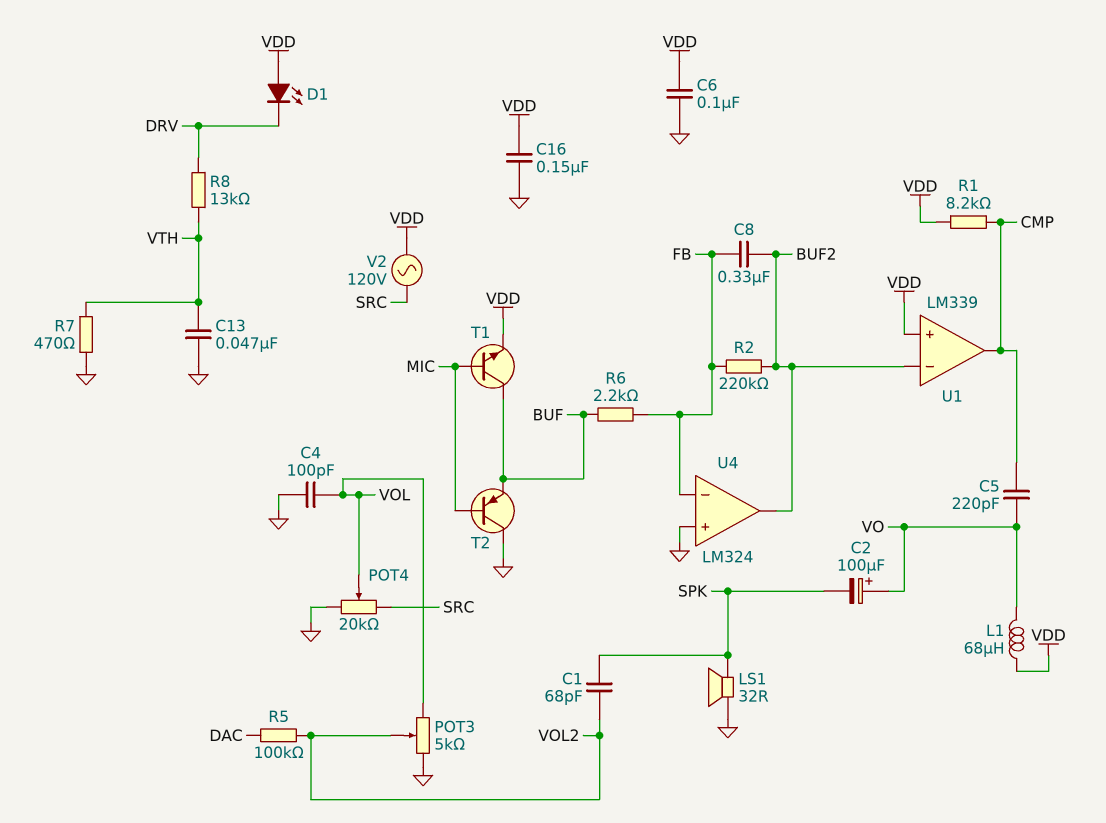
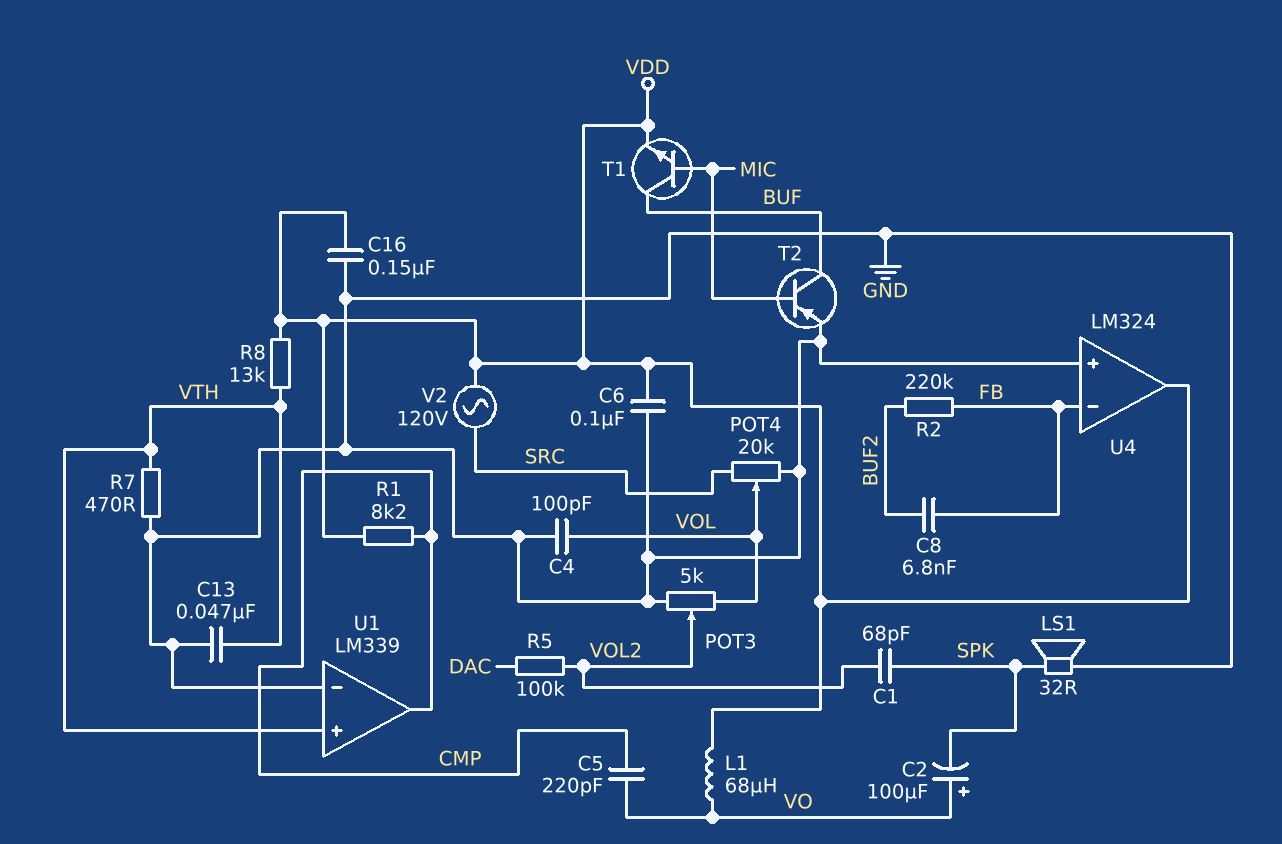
C8: 330nF (BUF2, FB) -> 6.8nF (BUF2, FB)
D1: LED (A VDD, K DRV) -> none
R6: 2.2k (BUF, FB) -> none
R8: 13k (DRV, VTH) -> 13k (VDD, VTH)
T2: PNP (B MIC, C GND, E BUF) -> PNP (B MIC, C BUF, E GND)
U1 pin in+: VDD -> VTH
U1 pin in-: BUF2 -> GND
U4 pin out: BUF2 -> VDD

